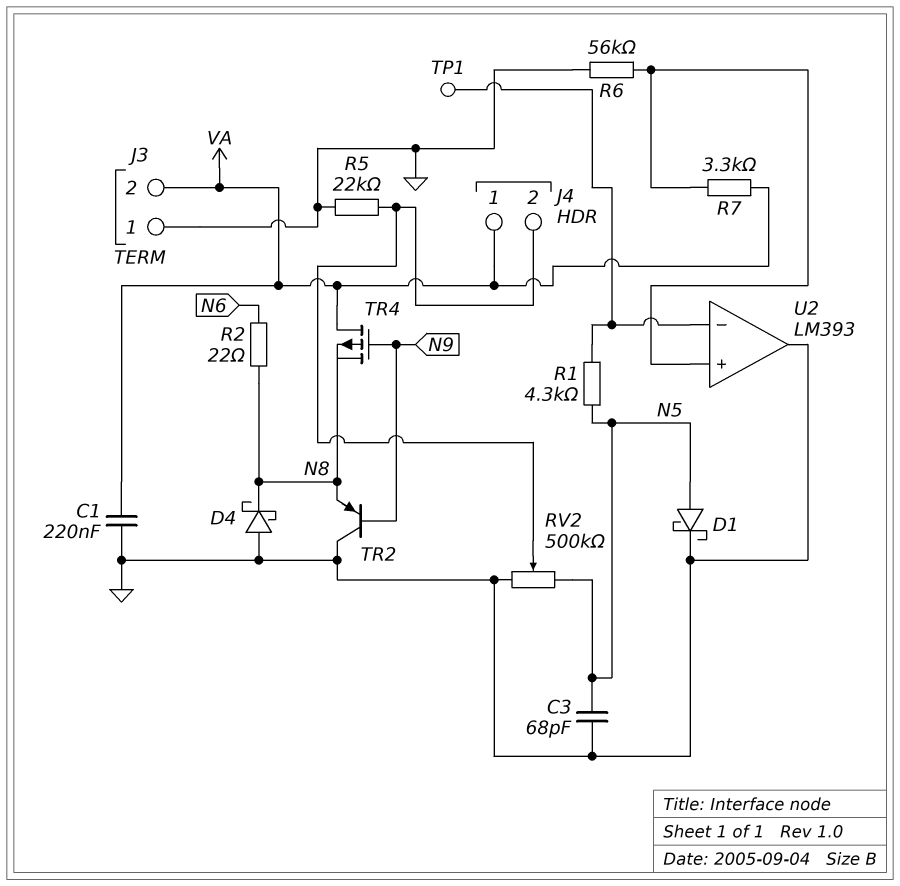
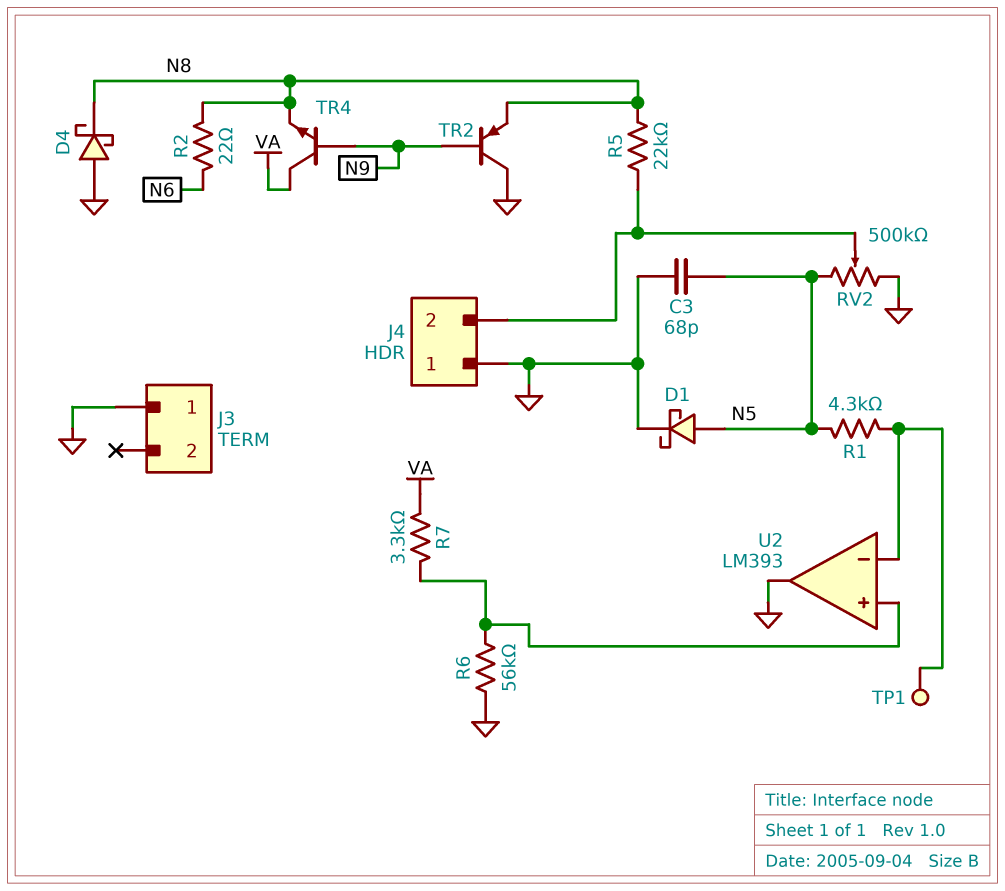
C1: 220nF (GND, VA) -> none
J3 pin 2: VA -> none
J4 pin 1: VA -> GND
R5: 22k (GND, J4/2) -> 22k (J4/2, N8)
TR4: PMOS (G N9, D VA, S N8) -> NPN (B N9, C VA, E N8)

